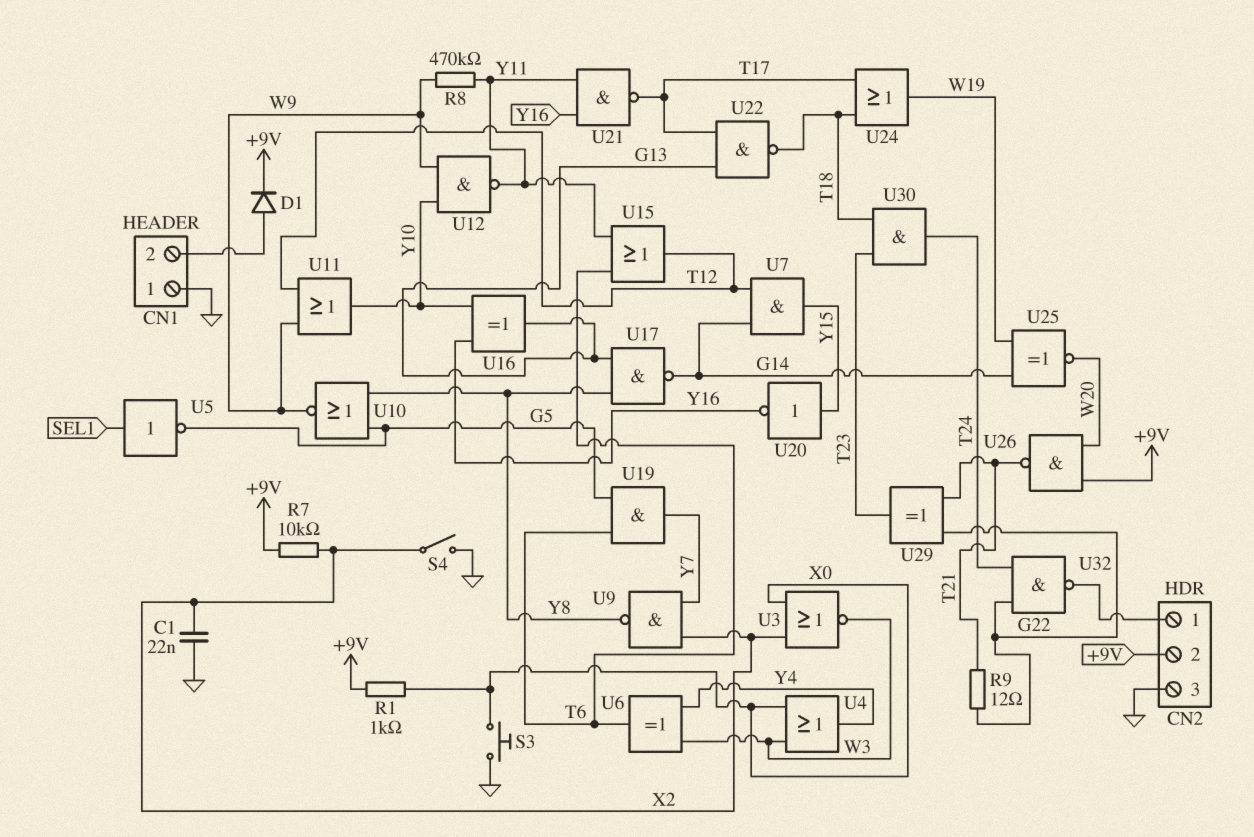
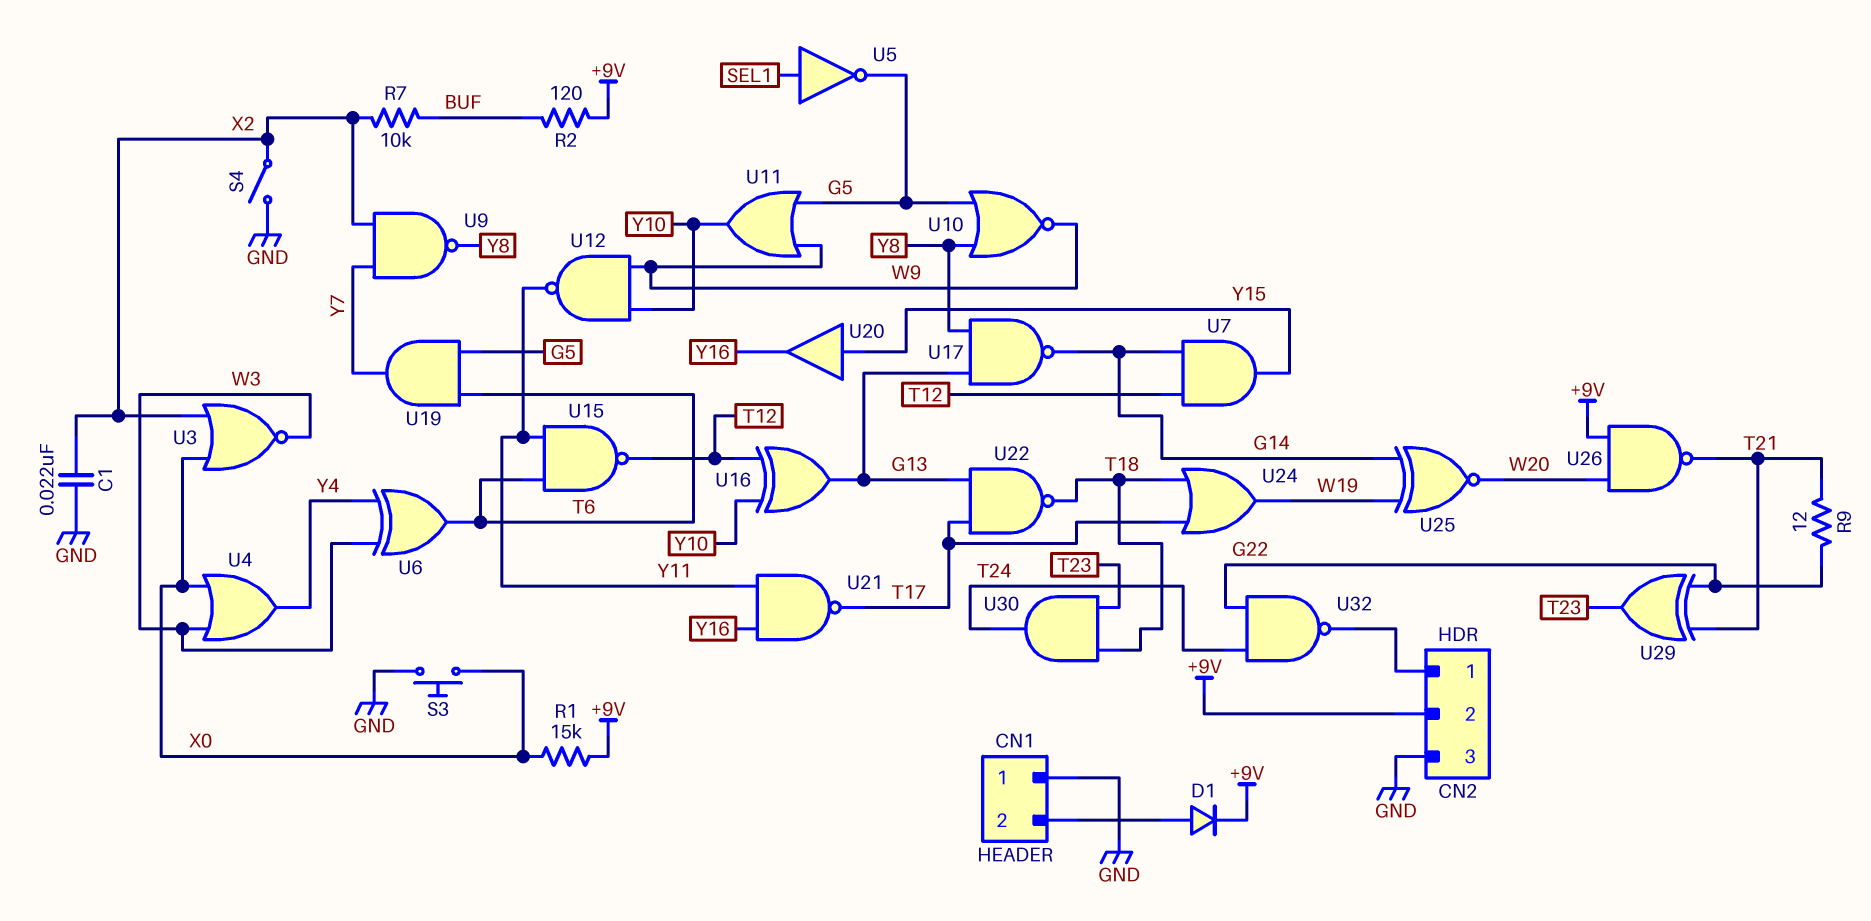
R1: 1k (+9V, X0) -> 15k (+9V, X0)
R2: none -> 120 (+9V, BUF)
R7: 10k (+9V, X2) -> 10k (BUF, X2)
R8: 470k (W9, Y11) -> none
U11: OR (in T12, in W9, out Y10) -> OR (in G5, in W9, out Y10)
U15: OR (in T6, in Y11, out T12) -> NAND (in T6, in Y11, out T12)
U16: XOR (in Y10, in Y16, out G13) -> XOR (in T12, in Y10, out G13)
U20: NOT (in Y15, out Y16) -> buffer (in Y15, out Y16)

